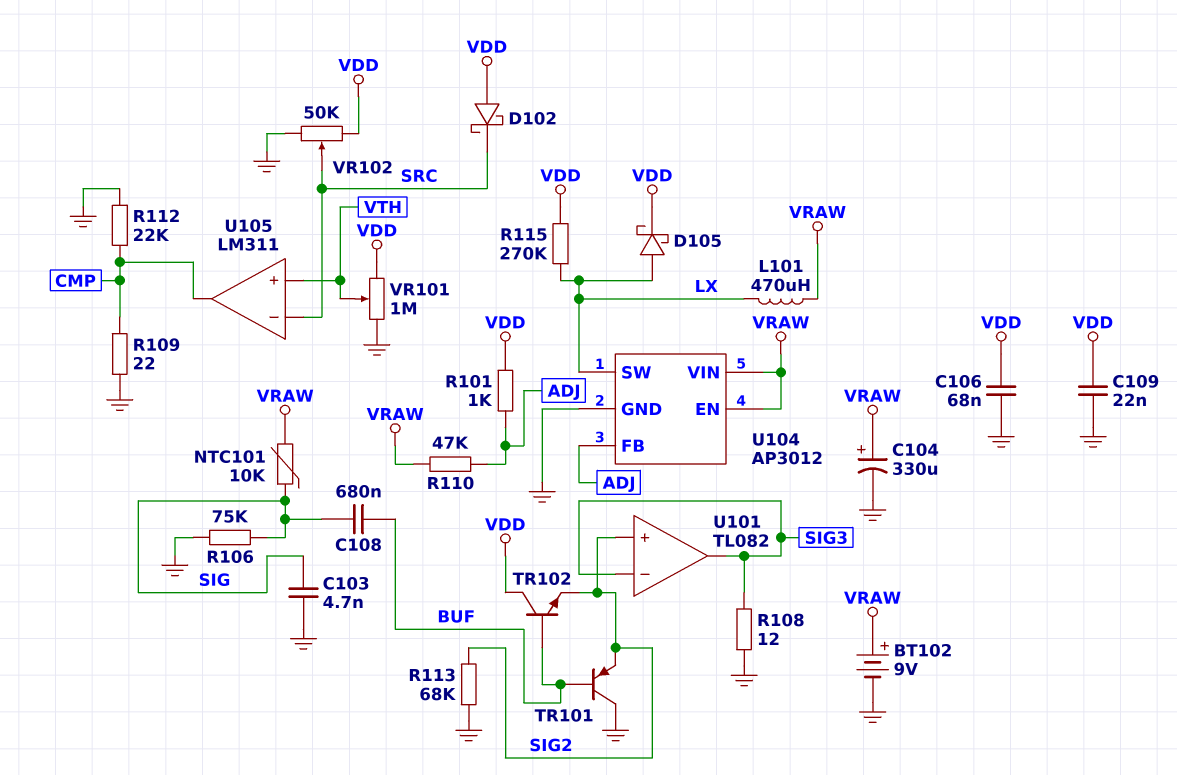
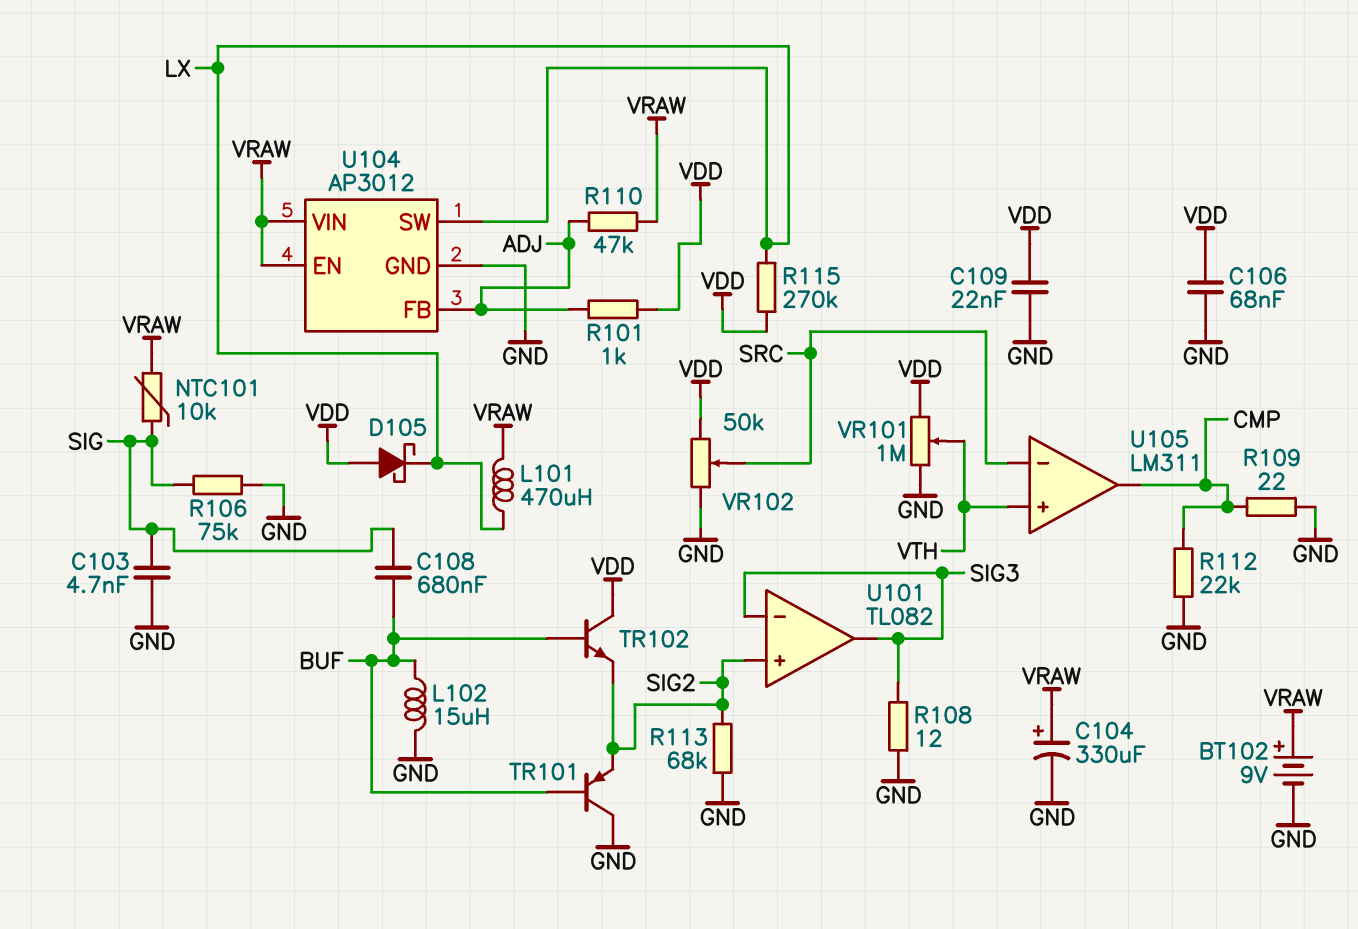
D102: schottky (A VDD, K SRC) -> none
D105: schottky (A LX, K VDD) -> schottky (A VDD, K LX)
L102: none -> 15uH (BUF, GND)

